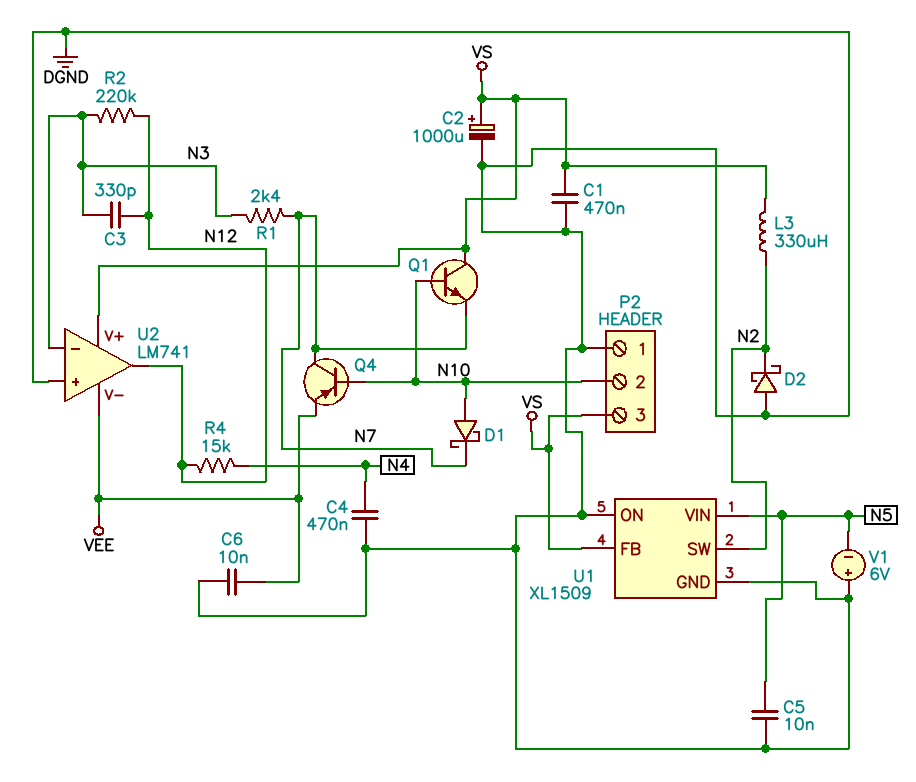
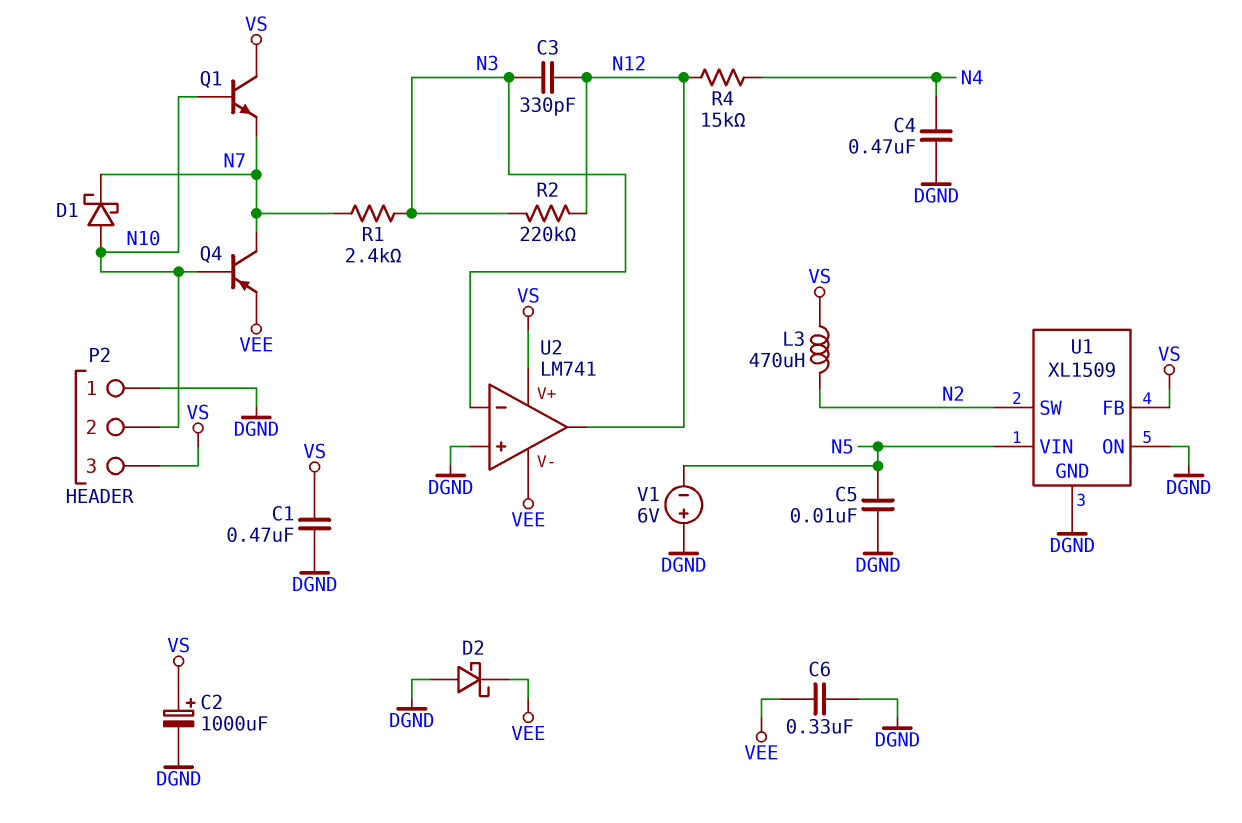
C6: 10nF (DGND, VEE) -> 330nF (DGND, VEE)
D2: schottky (A DGND, K N2) -> schottky (A DGND, K VEE)
L3: 330uH (N2, VS) -> 470uH (N2, VS)

